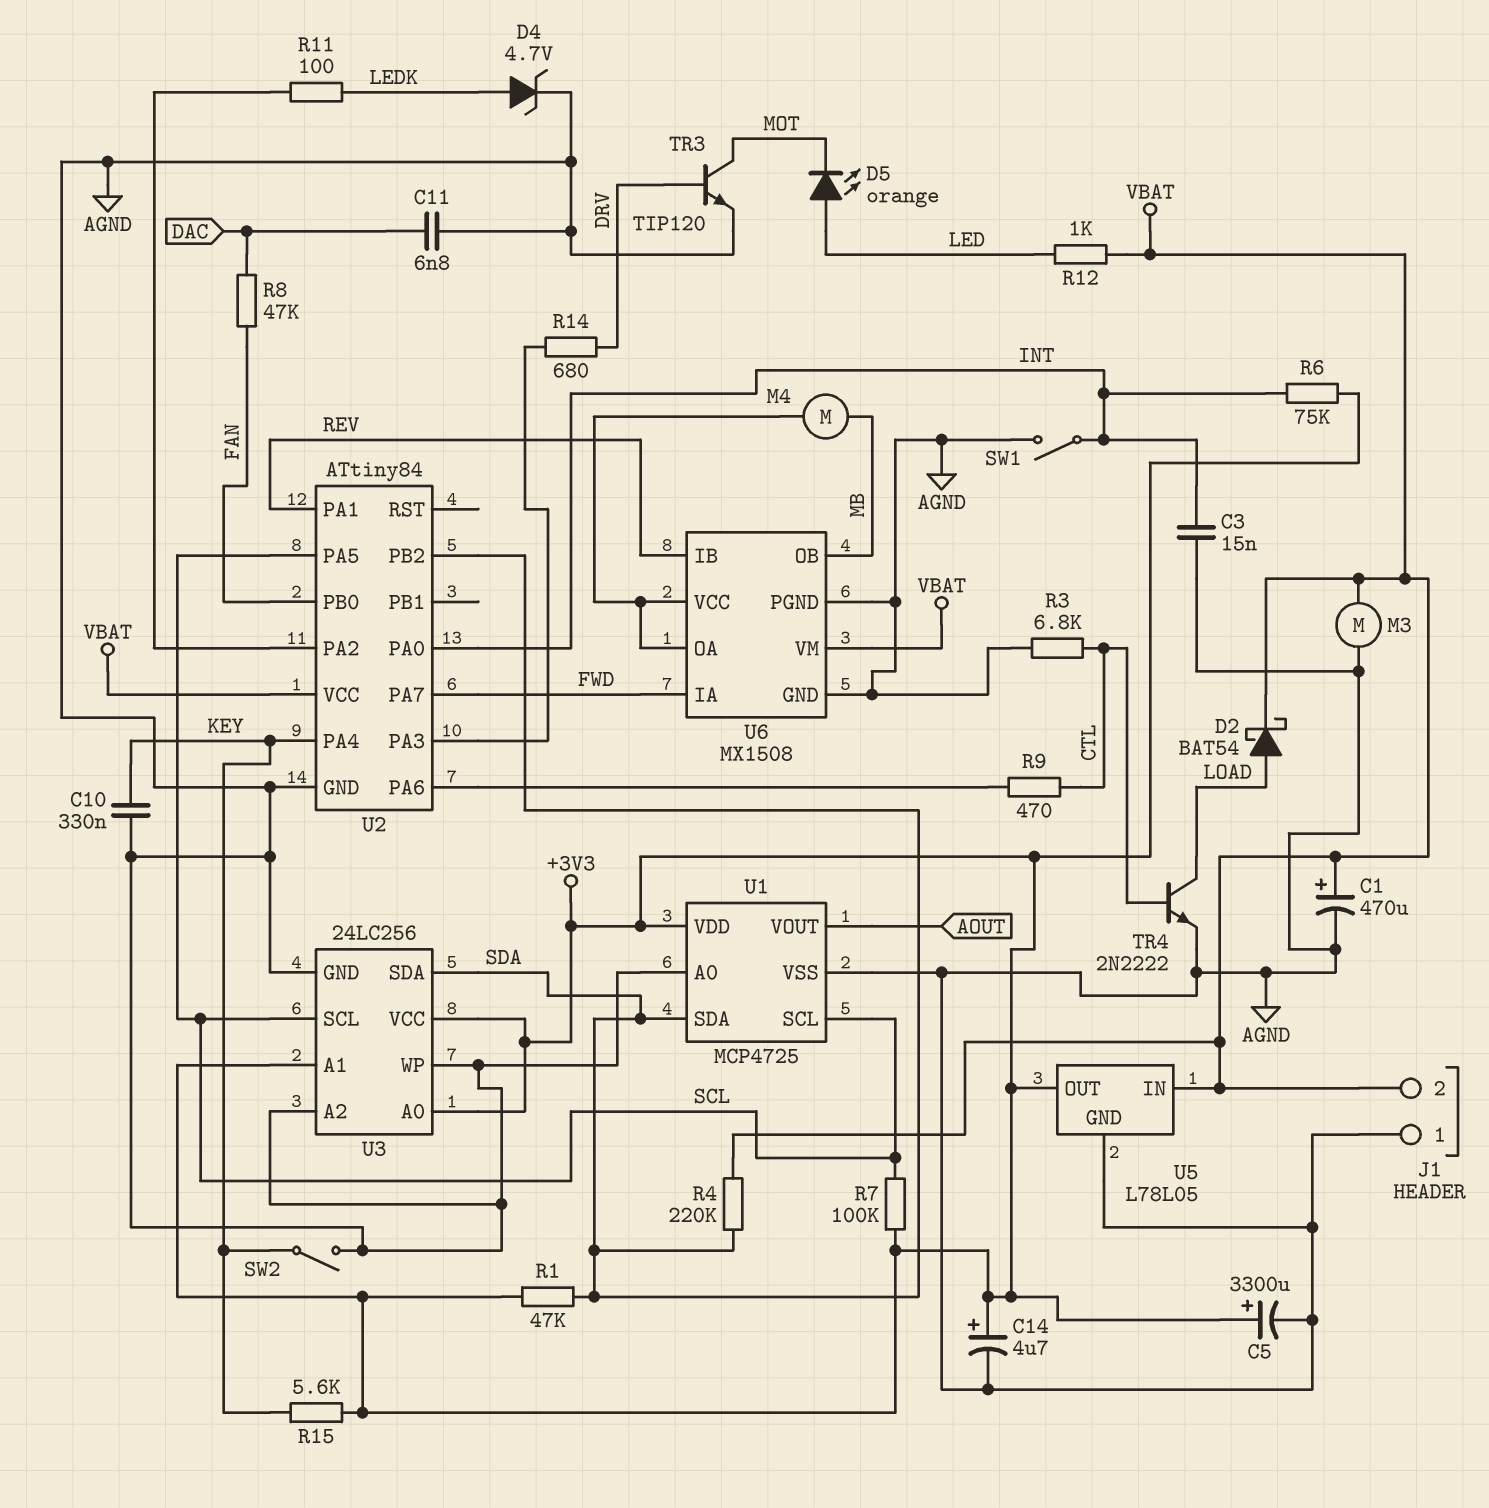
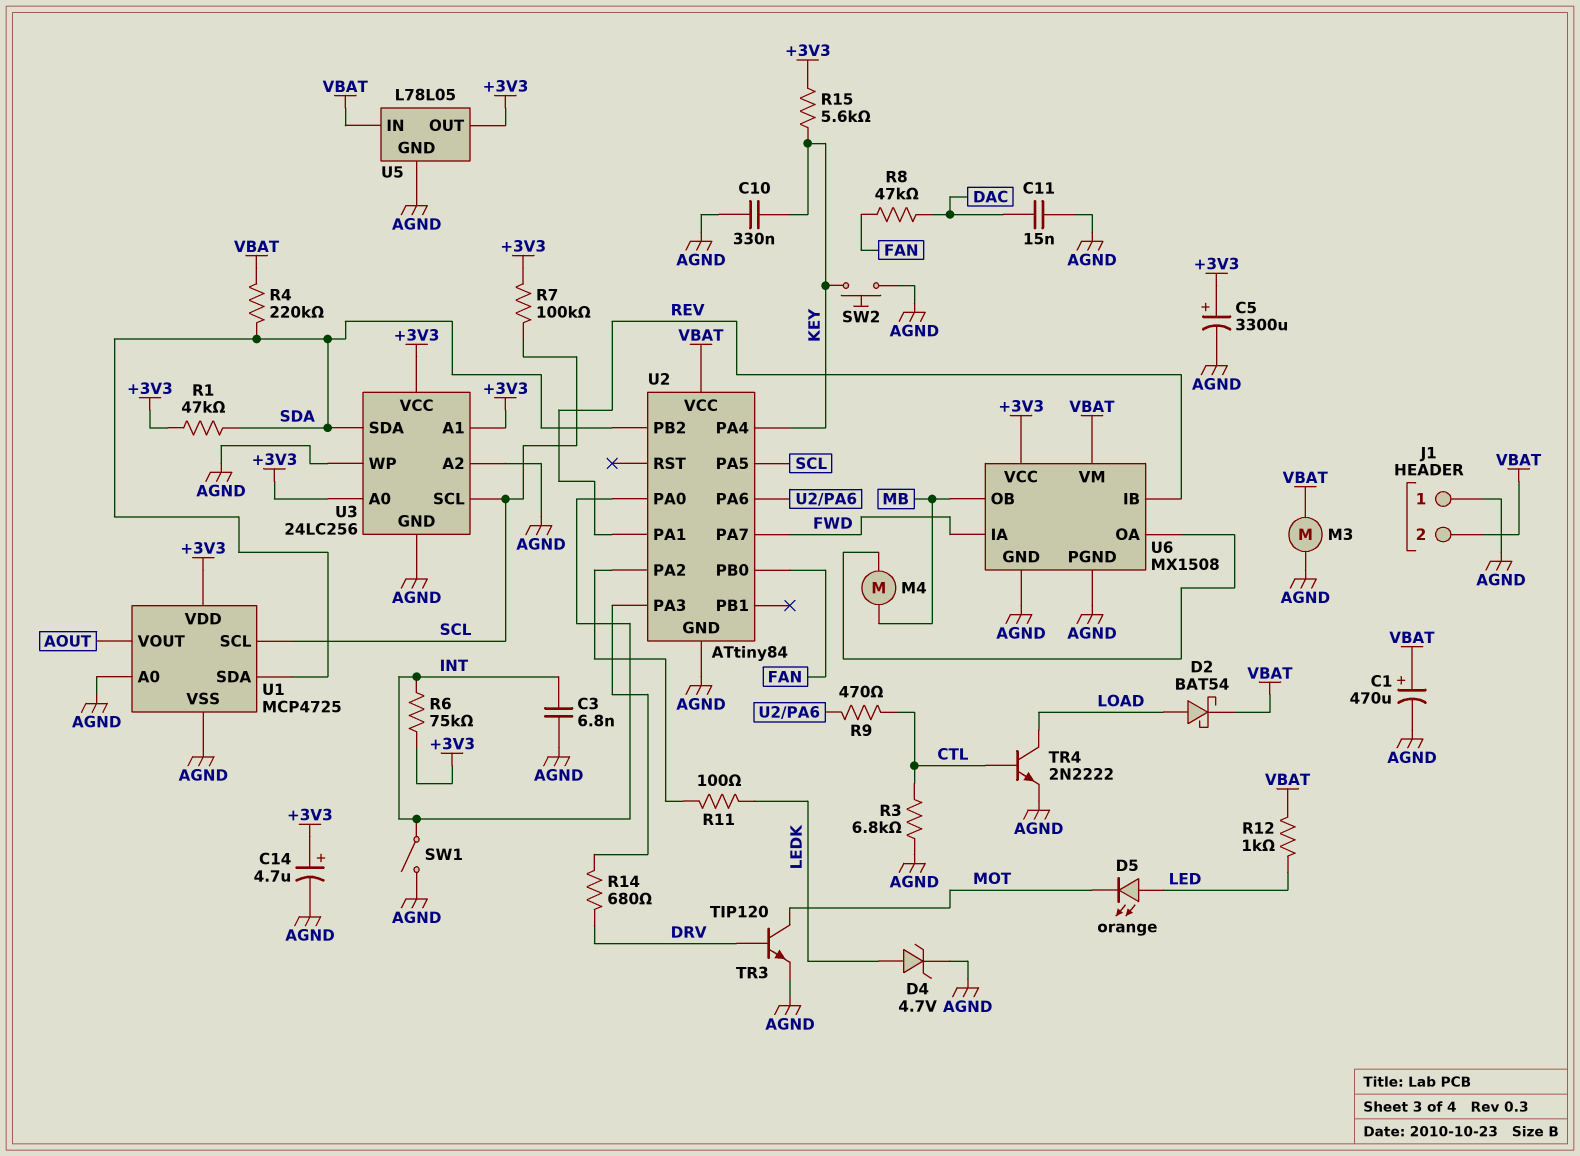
C3: 15nF (AGND, INT) -> 6.8nF (AGND, INT)
C11: 6.8nF (AGND, DAC) -> 15nF (AGND, DAC)
SW2: switch (AGND, KEY) -> button (AGND, KEY)
U6 pin VCC: U6/OA -> +3V3

